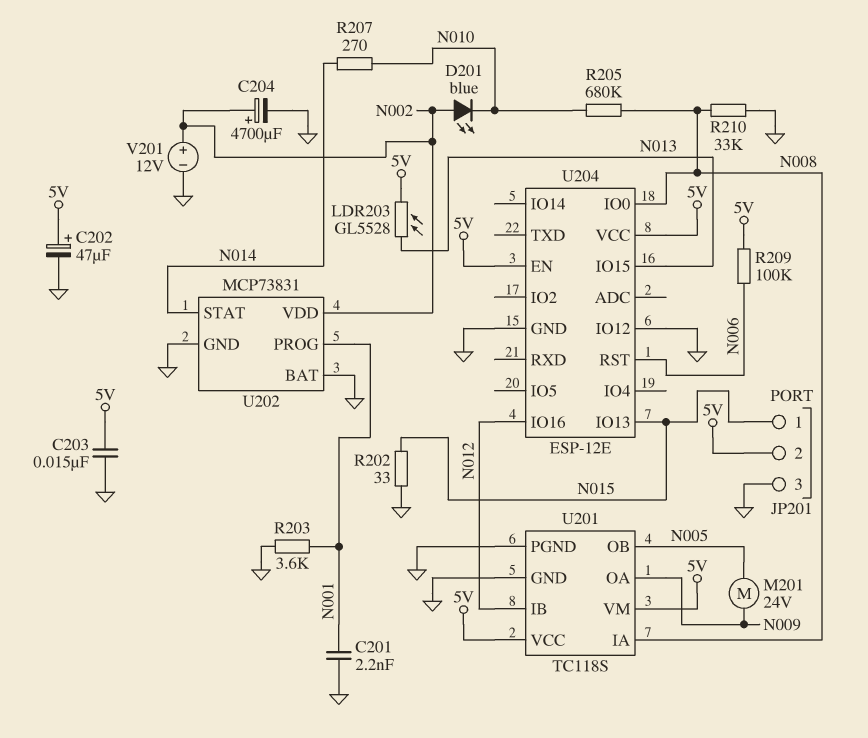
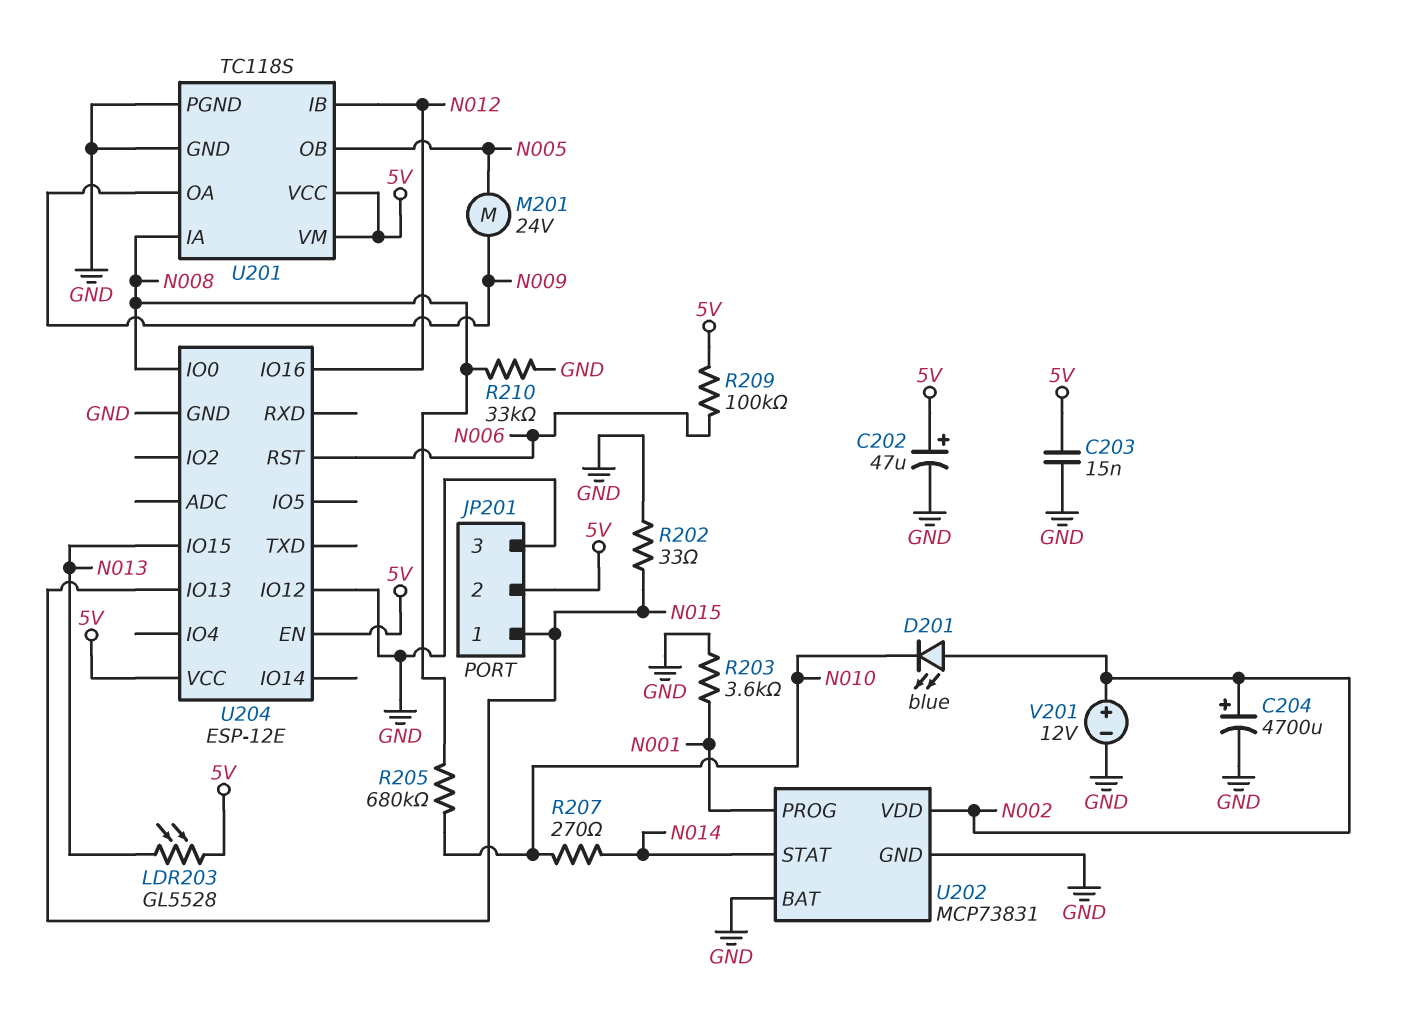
C201: 2.2nF (GND, N001) -> none

